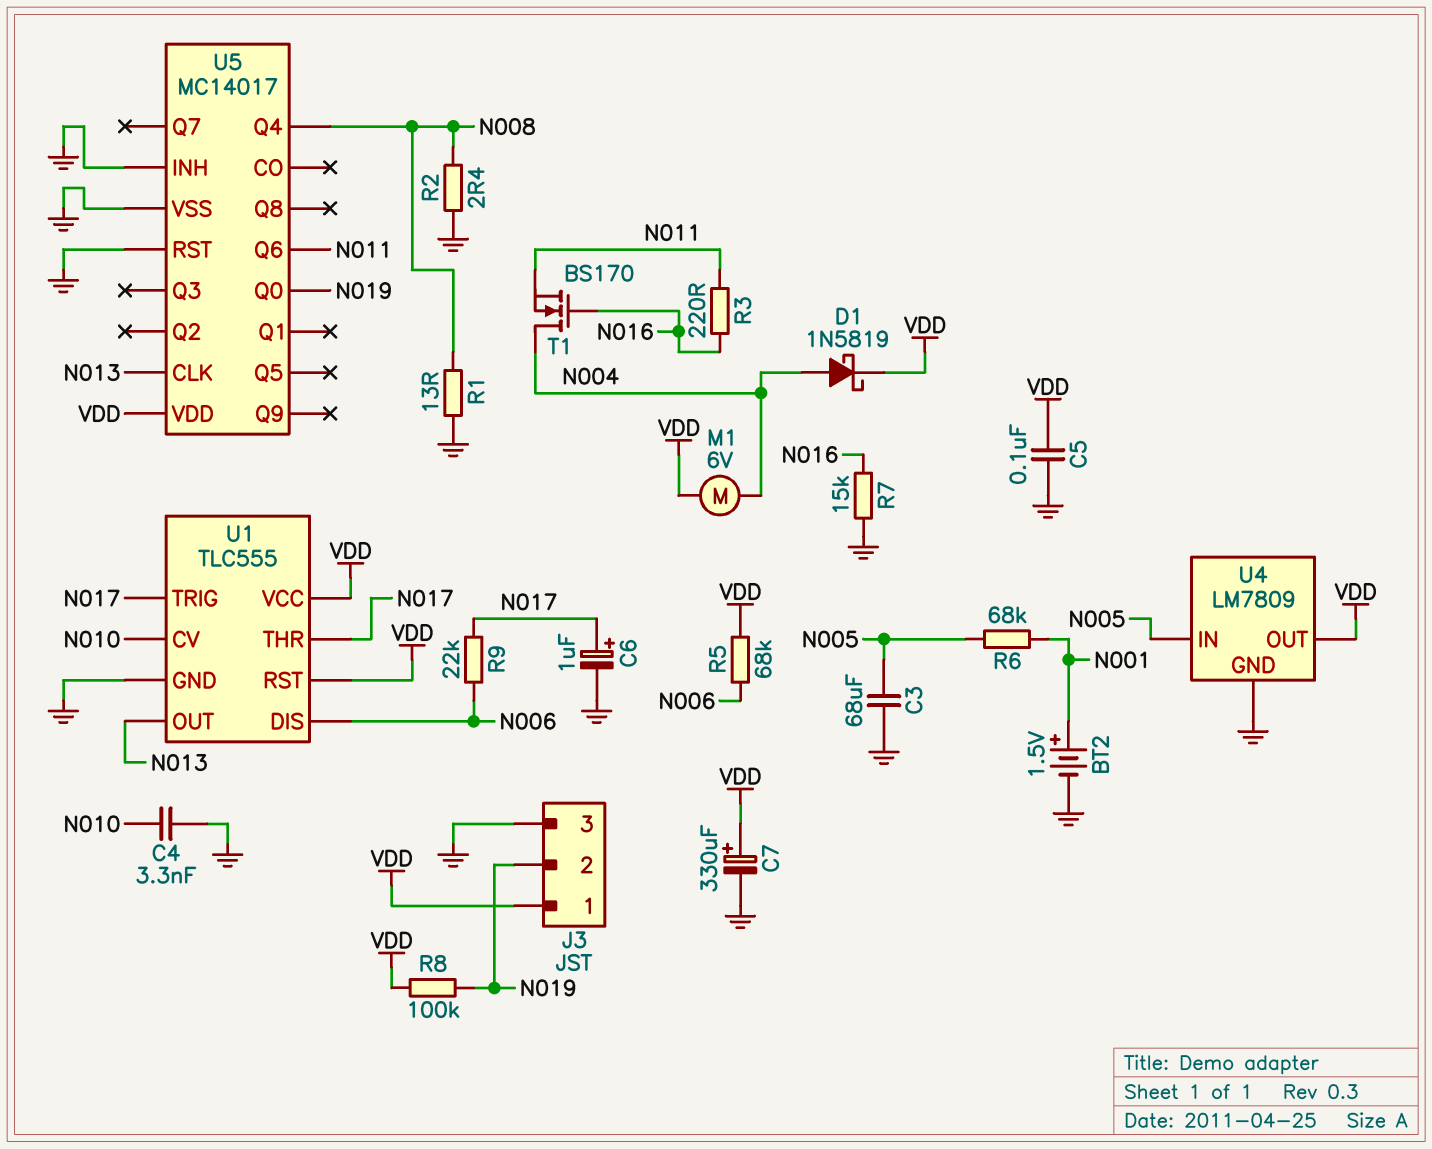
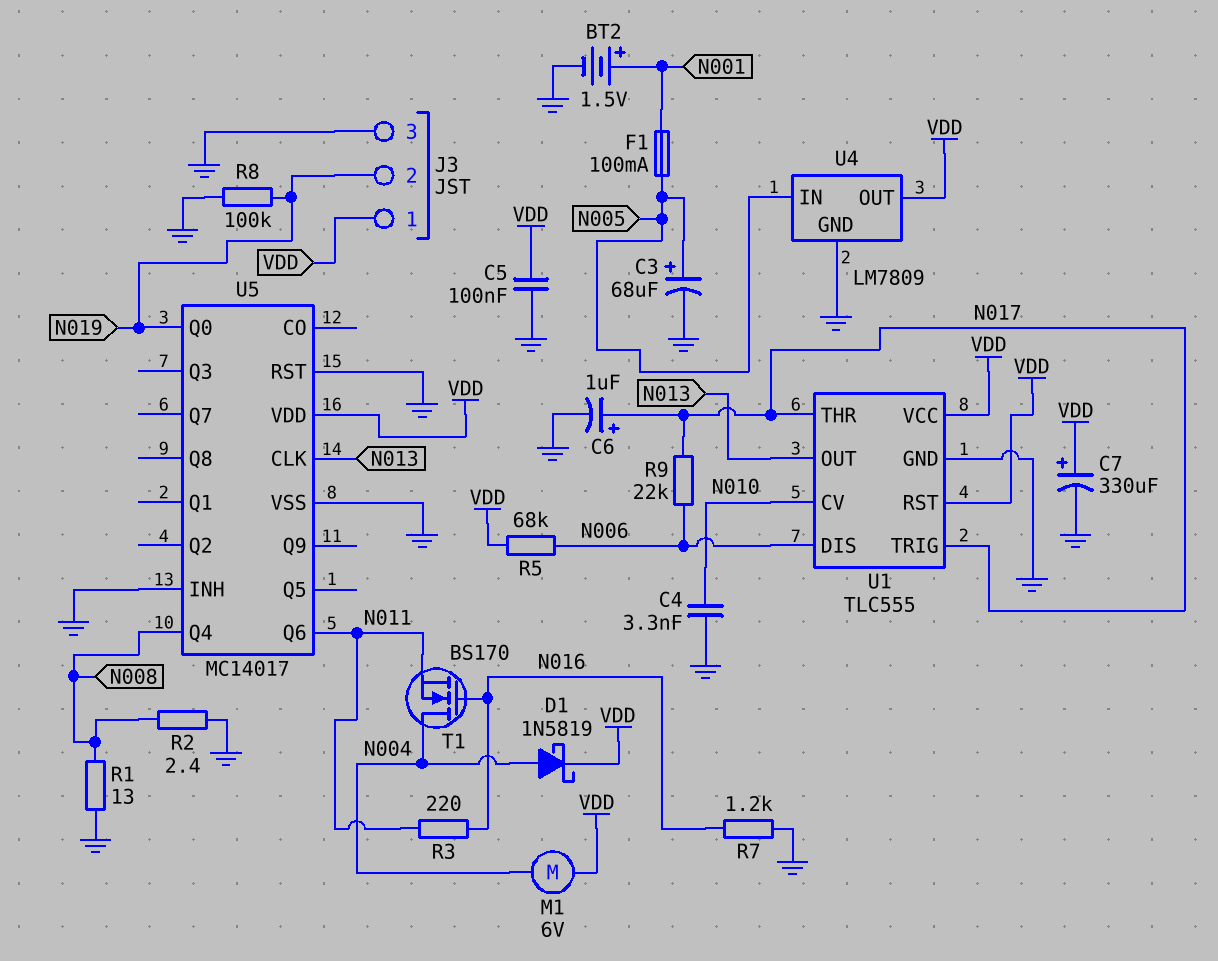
C3: 68uF (GND, N005) -> 68uF (plus N005, minus GND)
F1: none -> 100mA (N001, N005)
R6: 68k (N001, N005) -> none
R7: 15k (GND, N016) -> 1.2k (GND, N016)
R8: 100k (N019, VDD) -> 100k (GND, N019)

